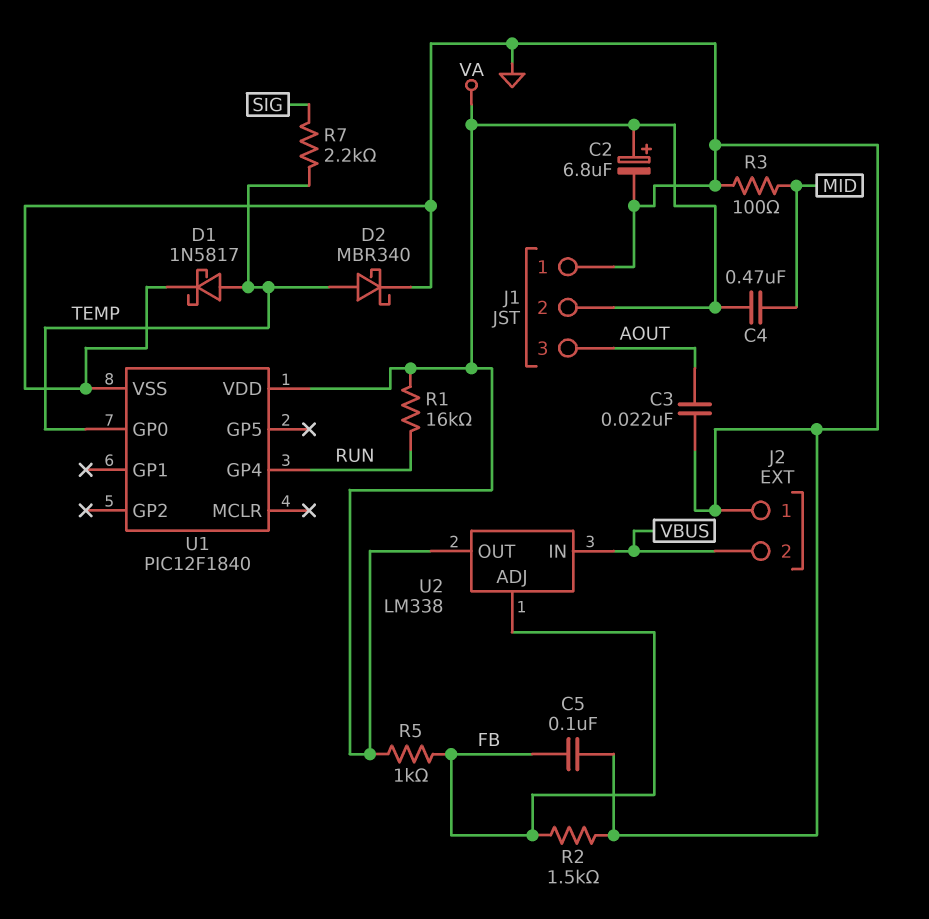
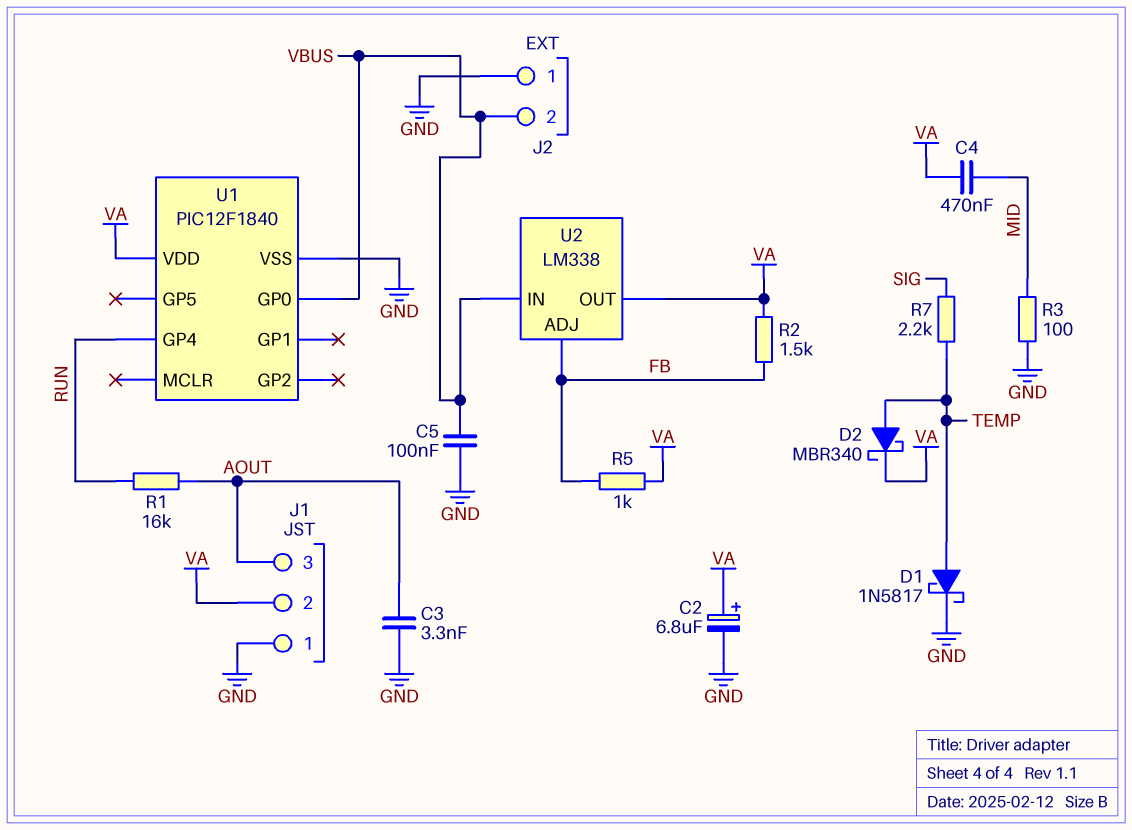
C3: 22nF (AOUT, GND) -> 3.3nF (AOUT, GND)
C5: 100nF (FB, GND) -> 100nF (GND, VBUS)
D2: schottky MBR340 (A TEMP, K GND) -> schottky MBR340 (A TEMP, K VA)
R1: 16k (RUN, VA) -> 16k (AOUT, RUN)
R2: 1.5k (FB, GND) -> 1.5k (FB, VA)
U1 pin GP0: TEMP -> VBUS

